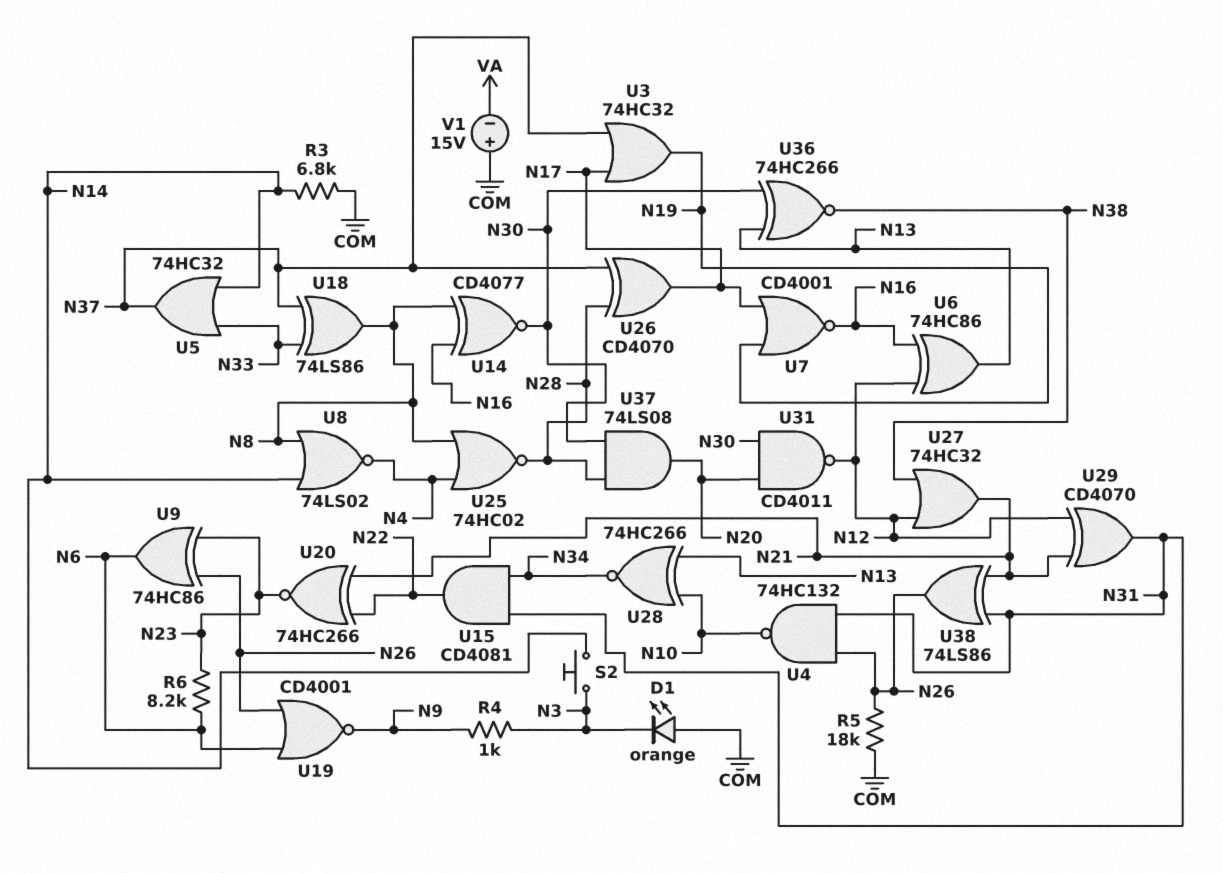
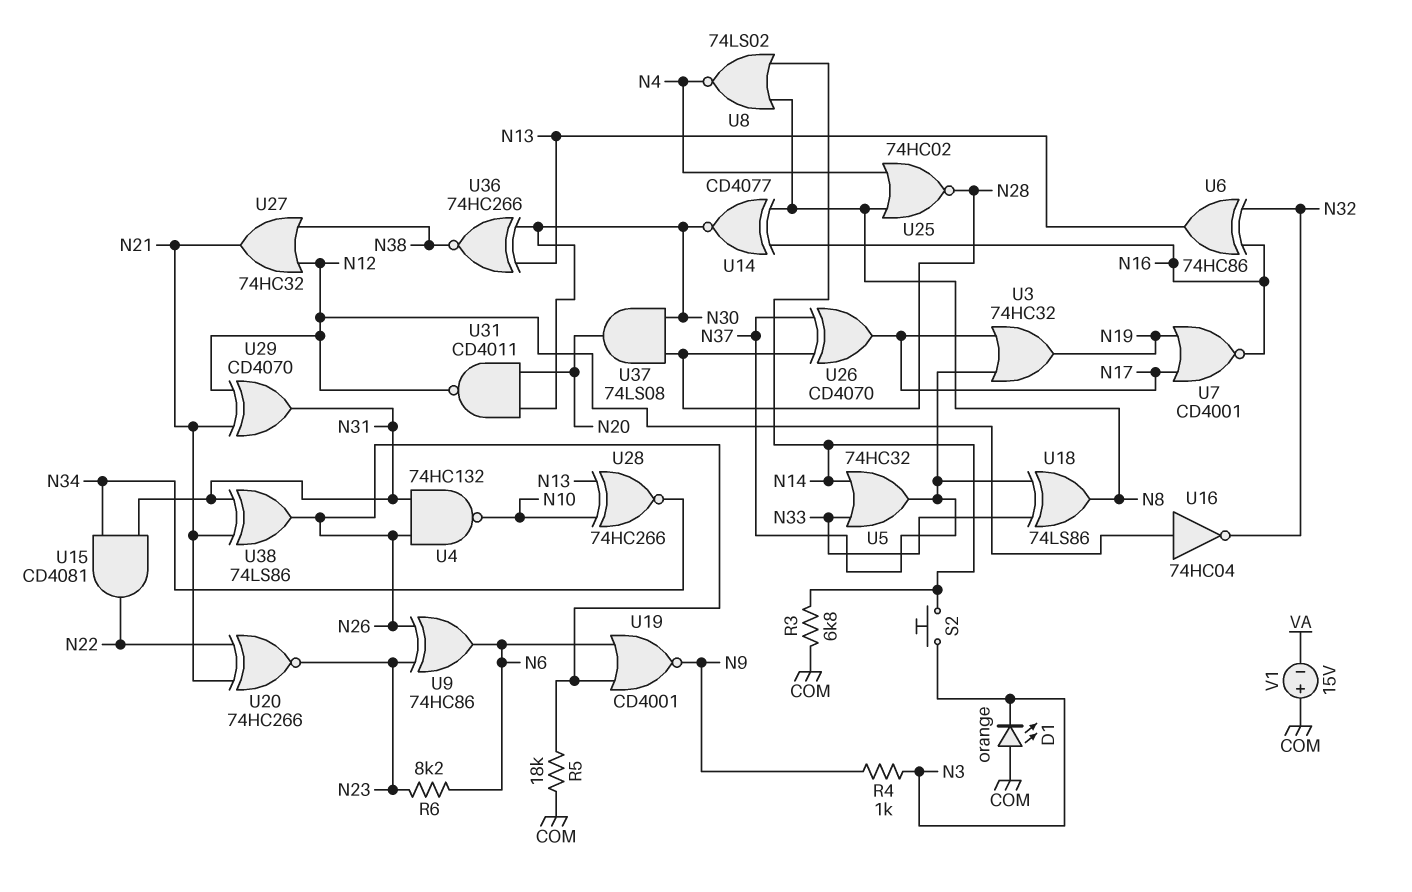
U6: XOR 74HC86 (in N12, in N16, out N13) -> XOR 74HC86 (in N16, in N32, out N13)
U16: none -> NOT 74HC04 (in N12, out N32)

